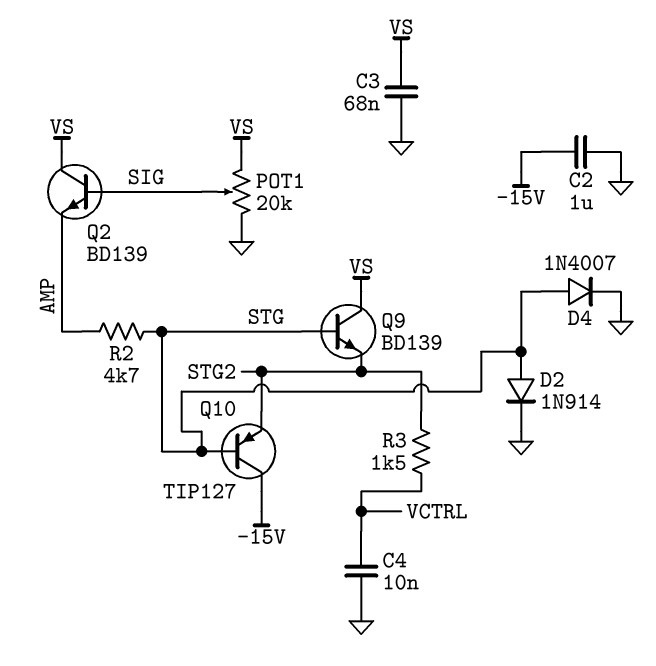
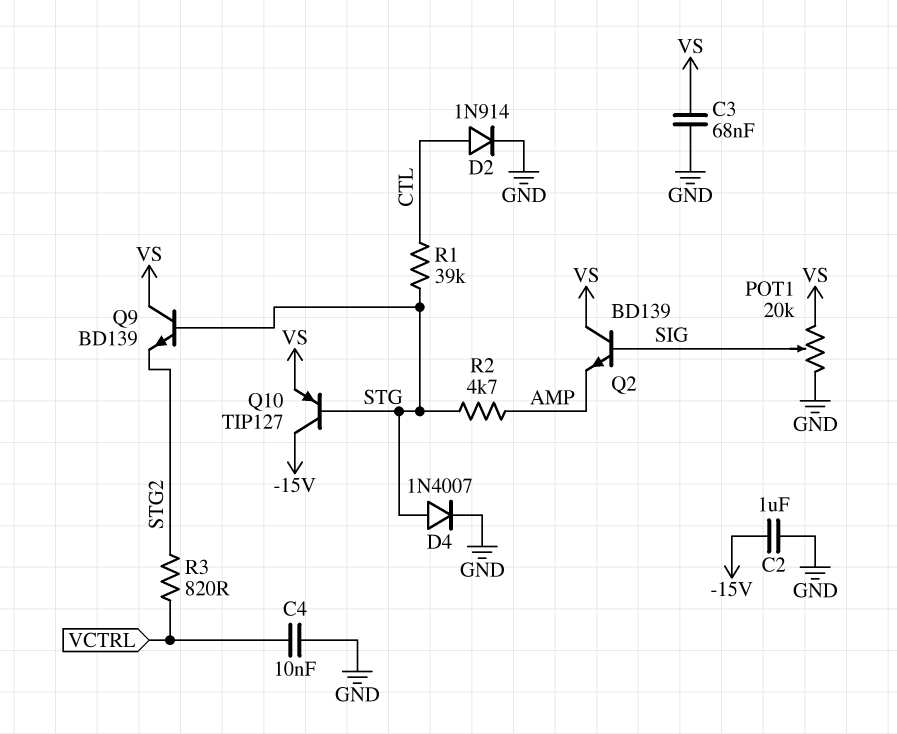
D2: diode 1N914 (A STG, K GND) -> diode 1N914 (A CTL, K GND)
Q10: PNP TIP127 (B STG, C -15V, E STG2) -> PNP TIP127 (B STG, C -15V, E VS)
R1: none -> 39k (CTL, STG)
R3: 1.5k (STG2, VCTRL) -> 820 (STG2, VCTRL)

